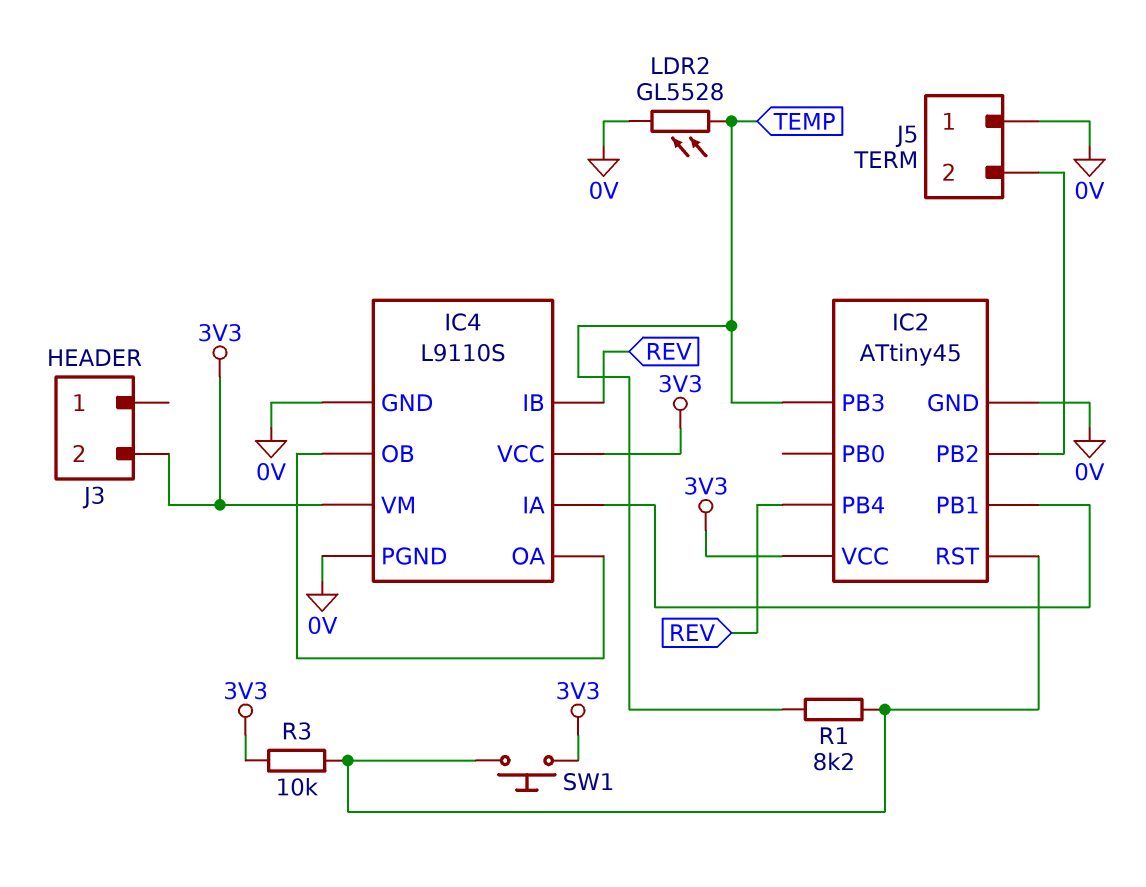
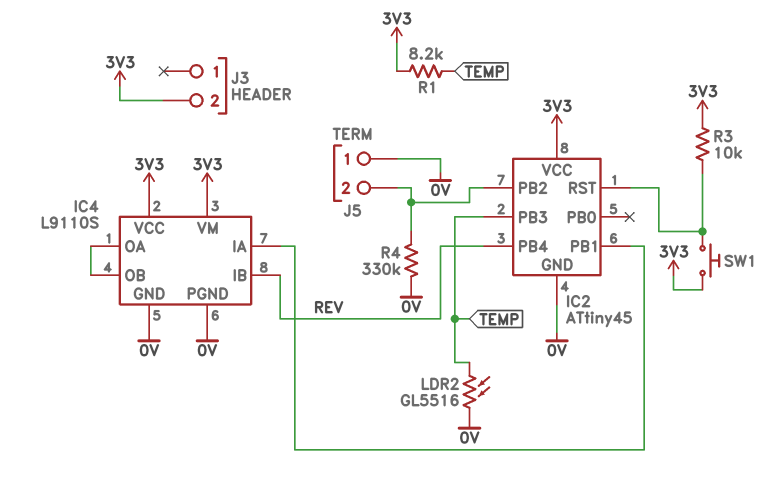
LDR2: GL5528 (0V, TEMP) -> GL5516 (0V, TEMP)
R1: 8.2k (IC2/RST, TEMP) -> 8.2k (3V3, TEMP)
R4: none -> 330k (0V, IC2/PB2)

